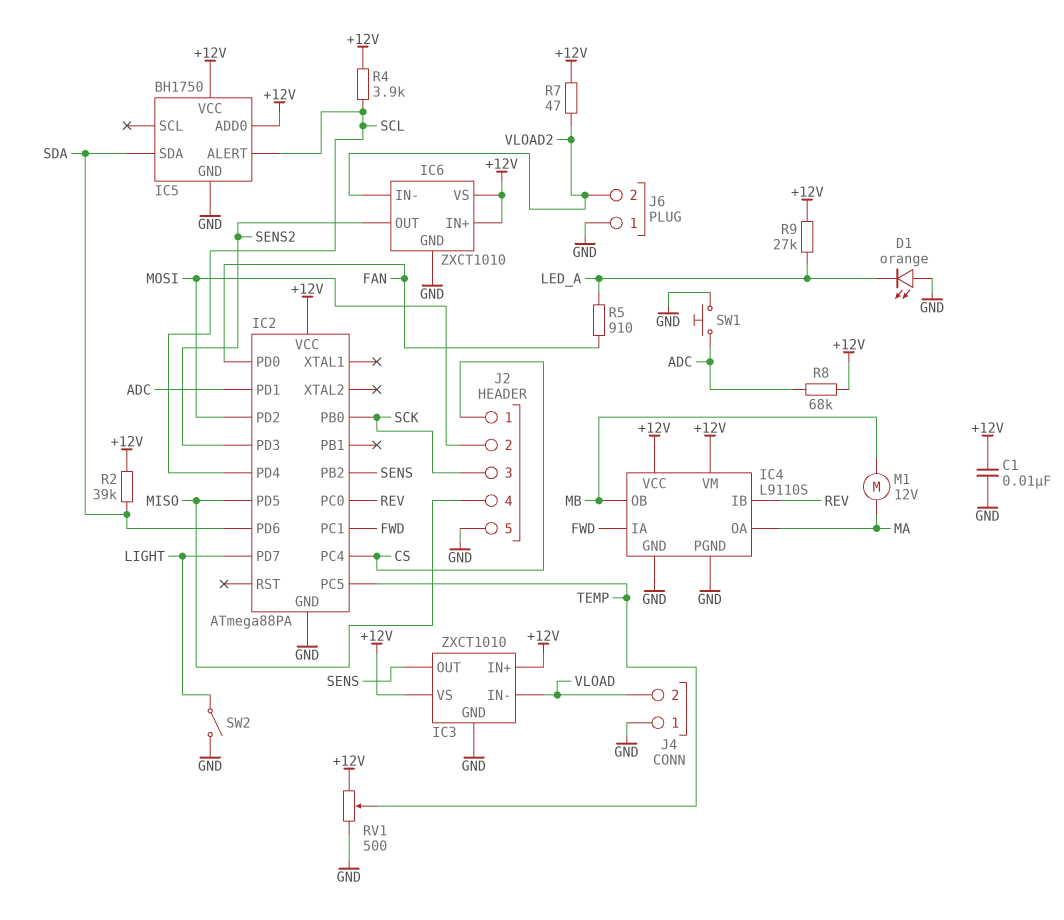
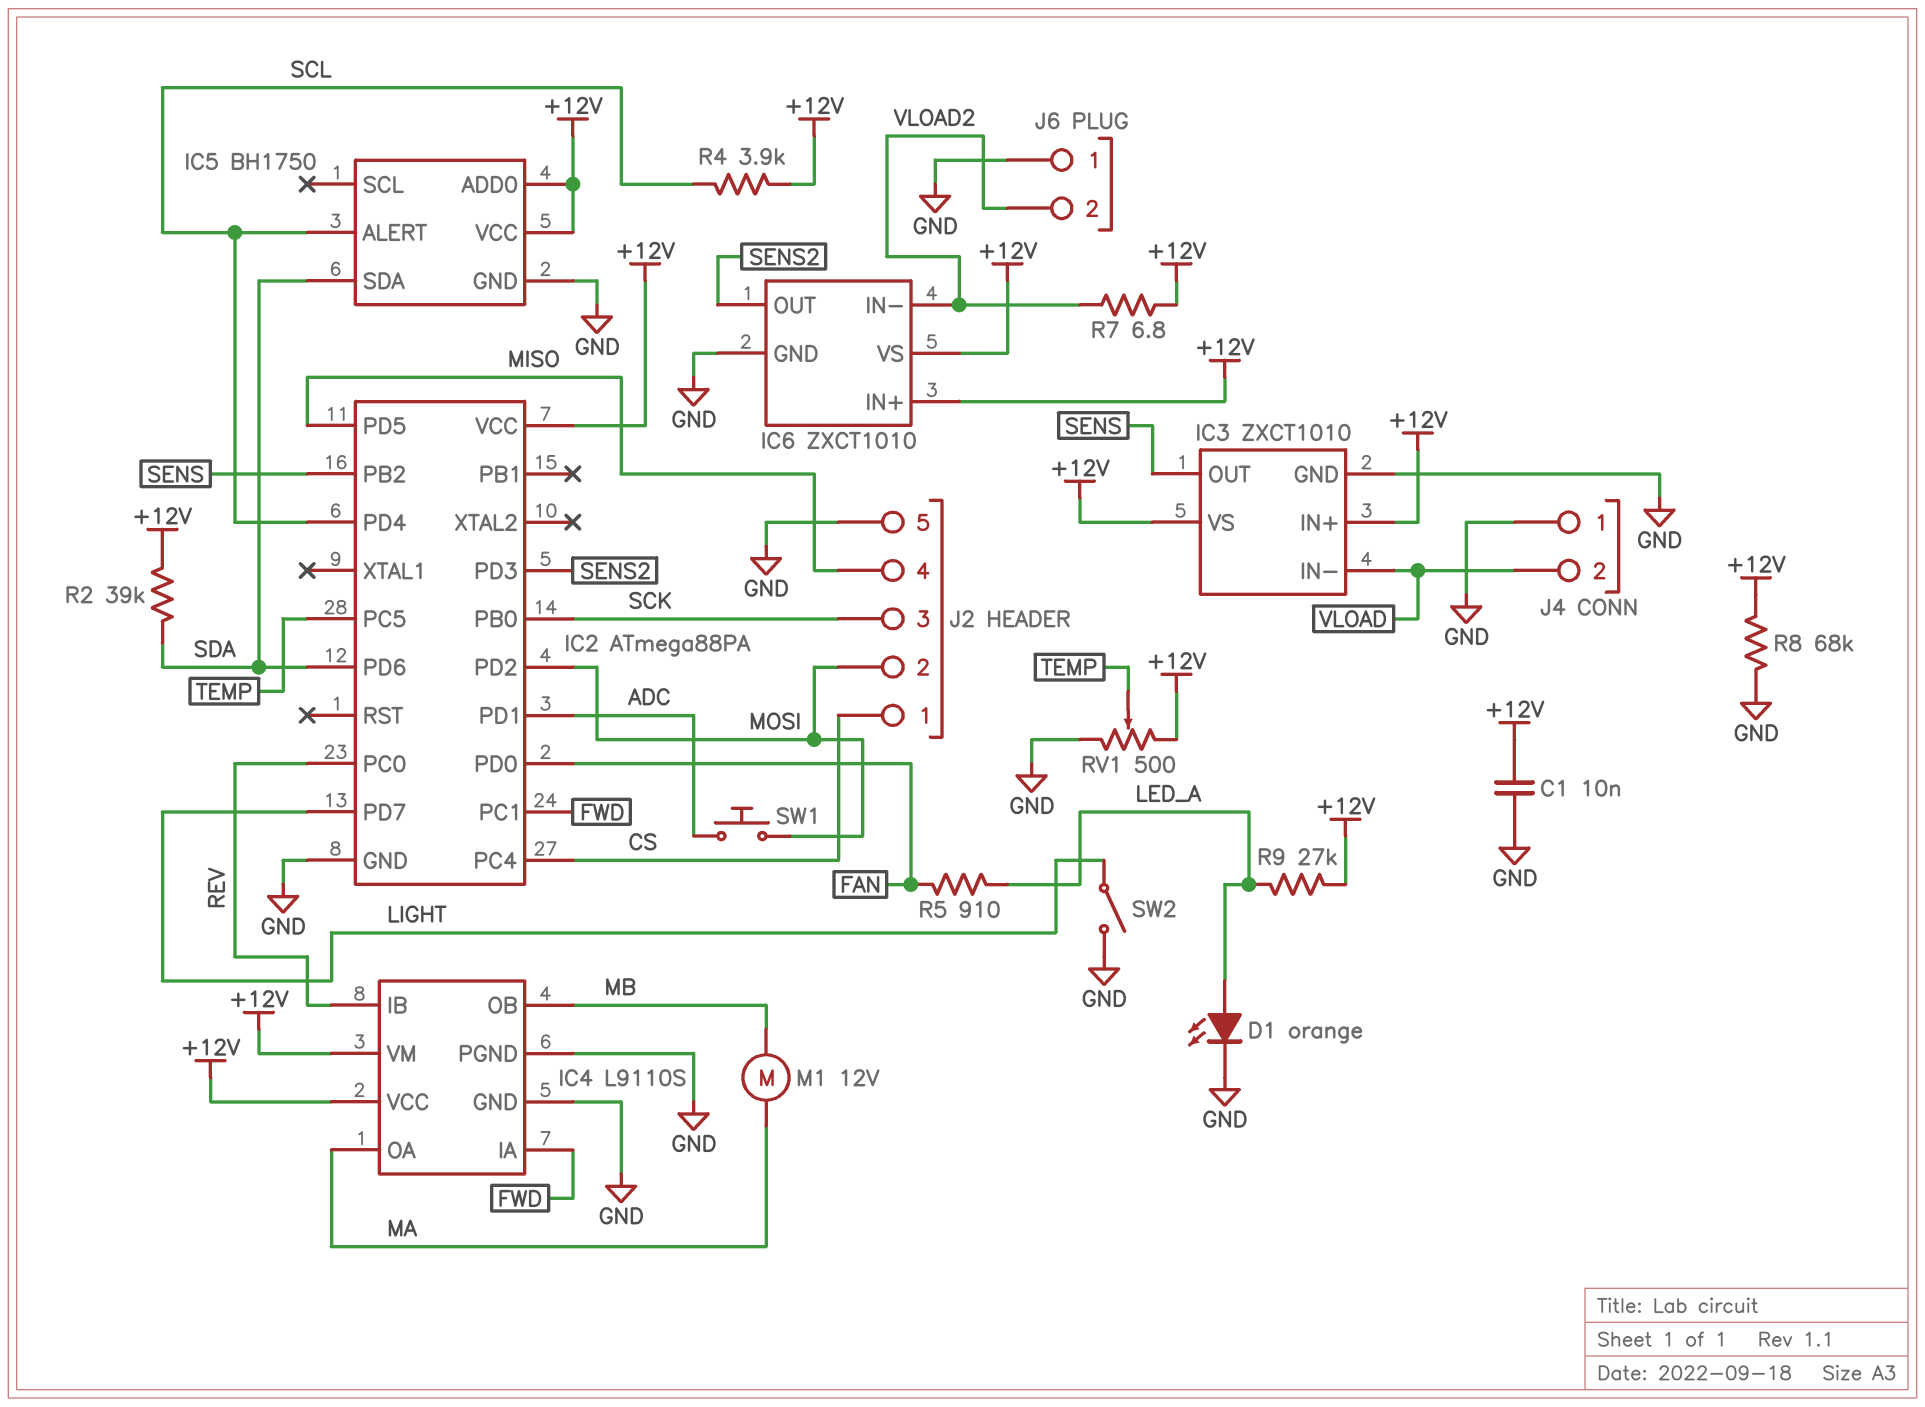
D1: LED orange (A GND, K LED_A) -> LED orange (A LED_A, K GND)
R7: 47 (+12V, VLOAD2) -> 6.8 (+12V, VLOAD2)
R8: 68k (+12V, ADC) -> 68k (+12V, GND)
SW1: button (ADC, GND) -> button (ADC, MOSI)

